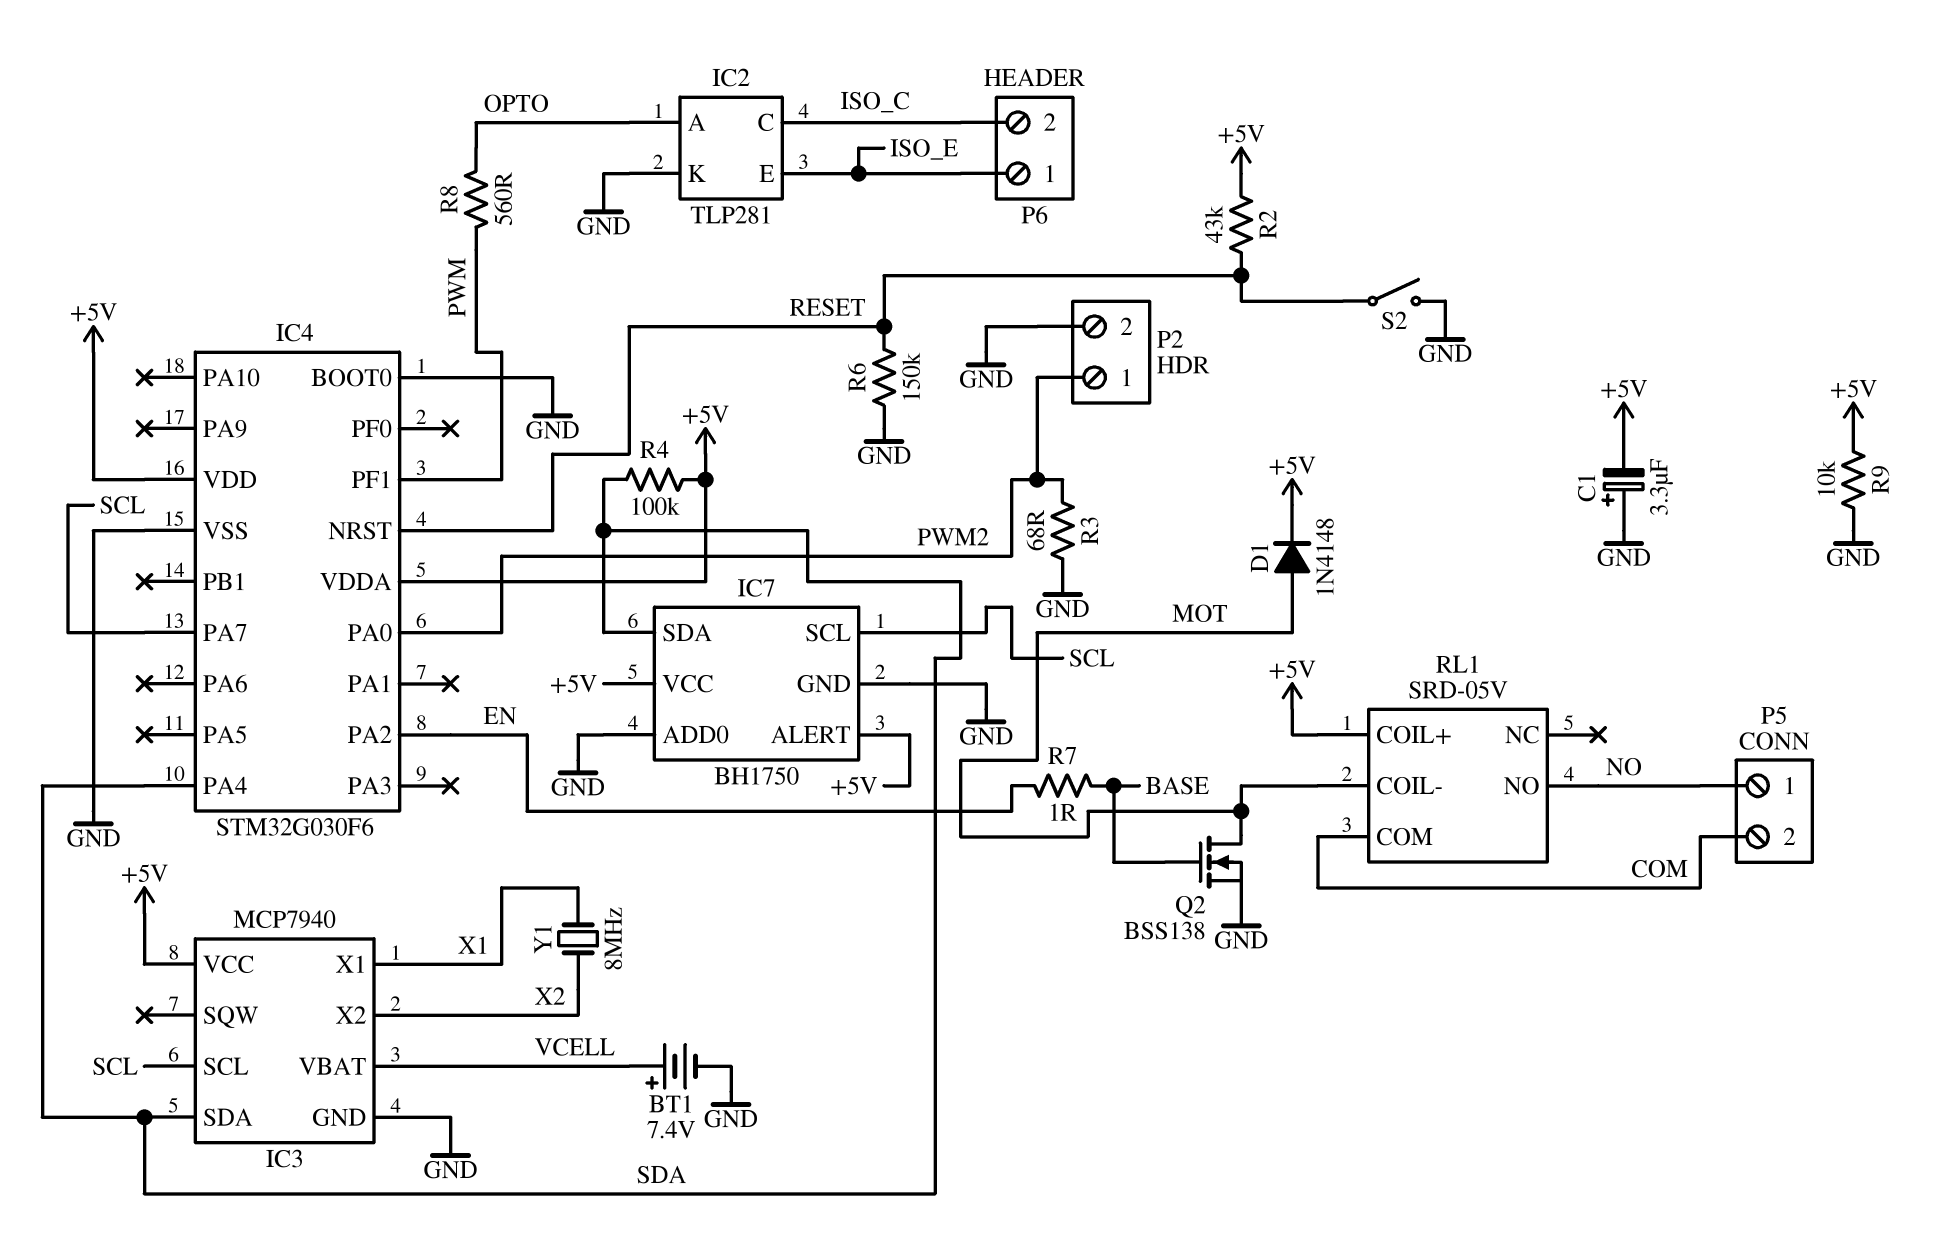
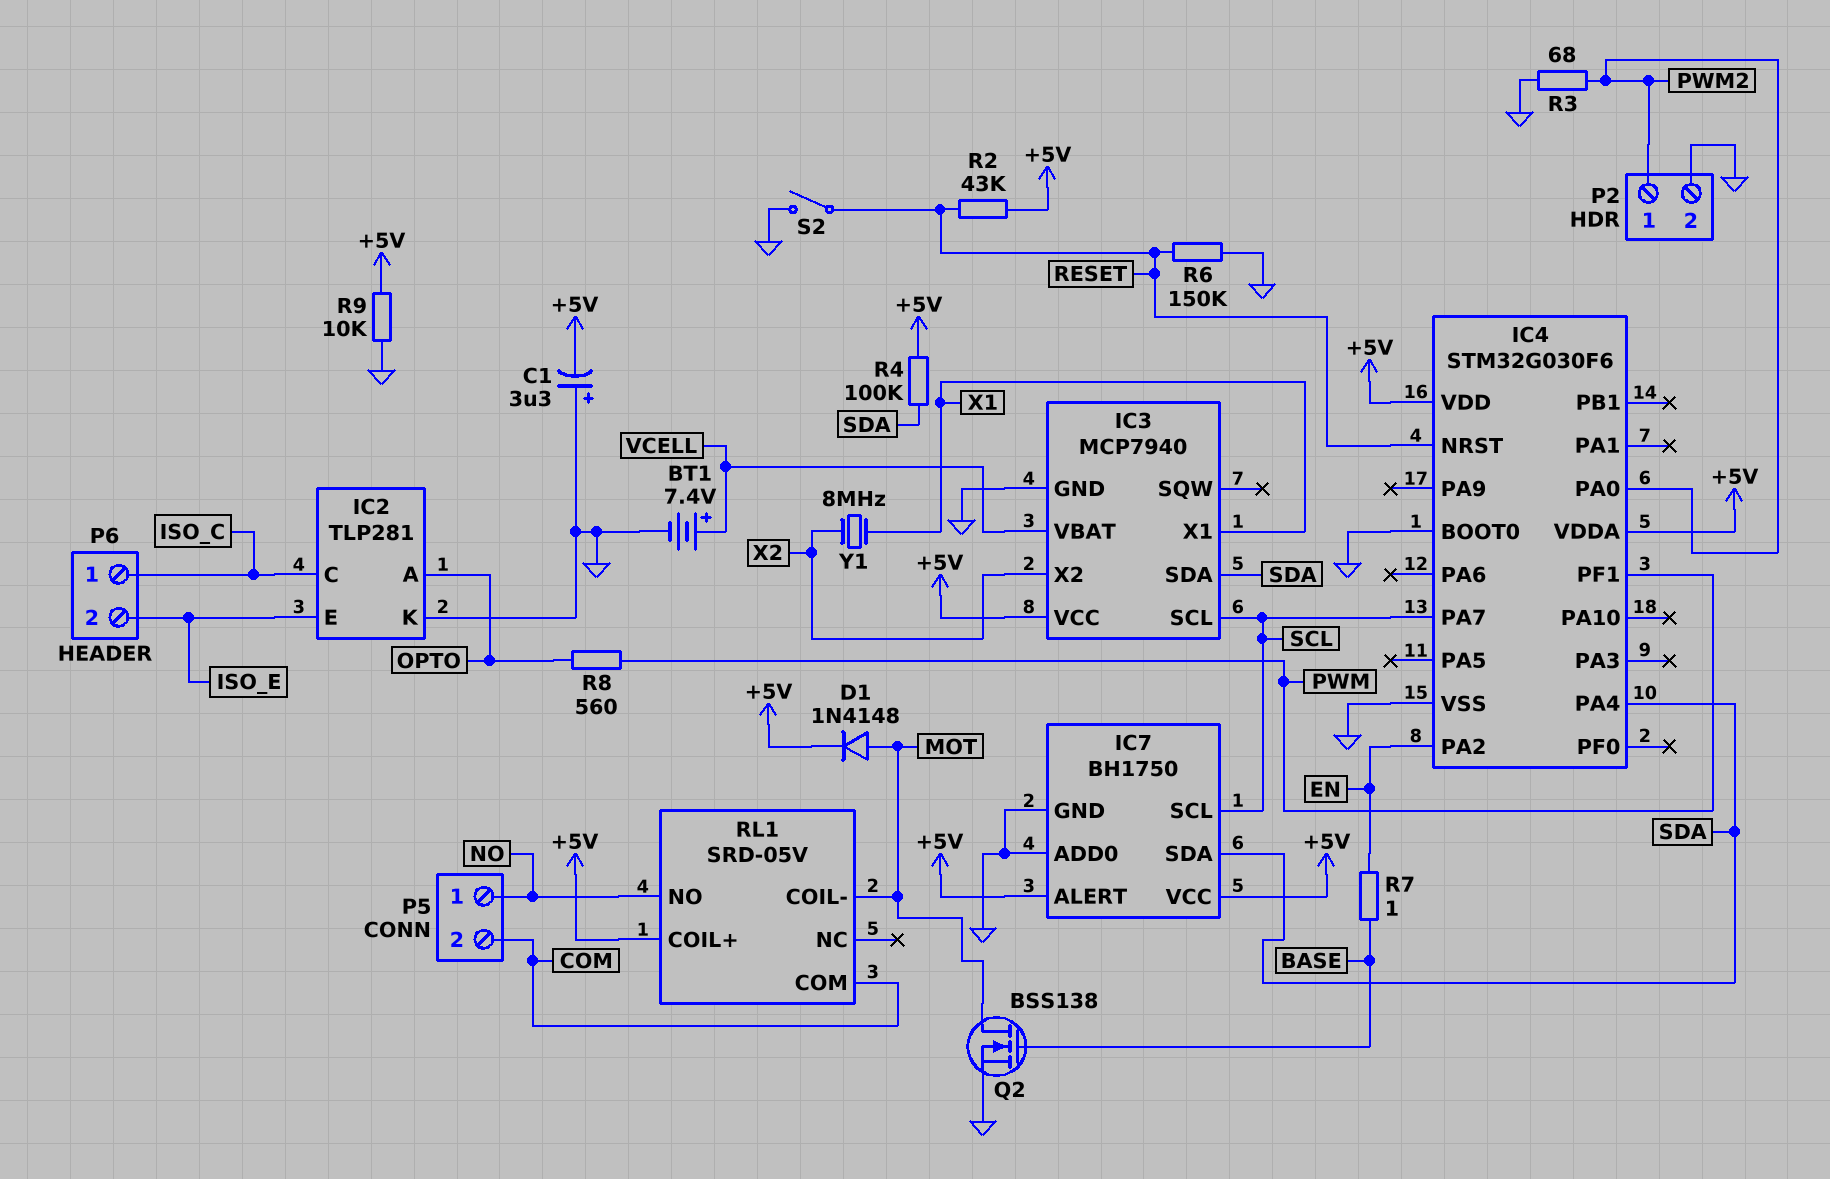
P6 pin 1: ISO_E -> ISO_C
P6 pin 2: ISO_C -> ISO_E

